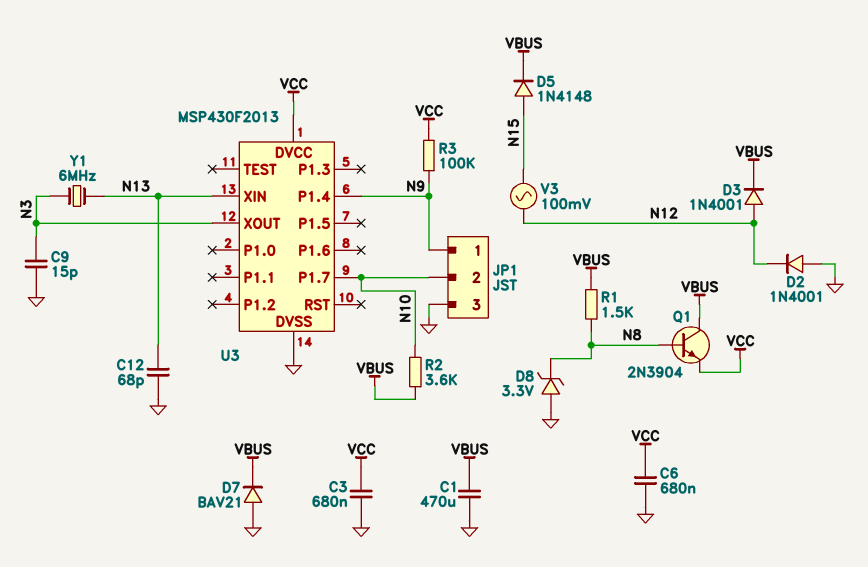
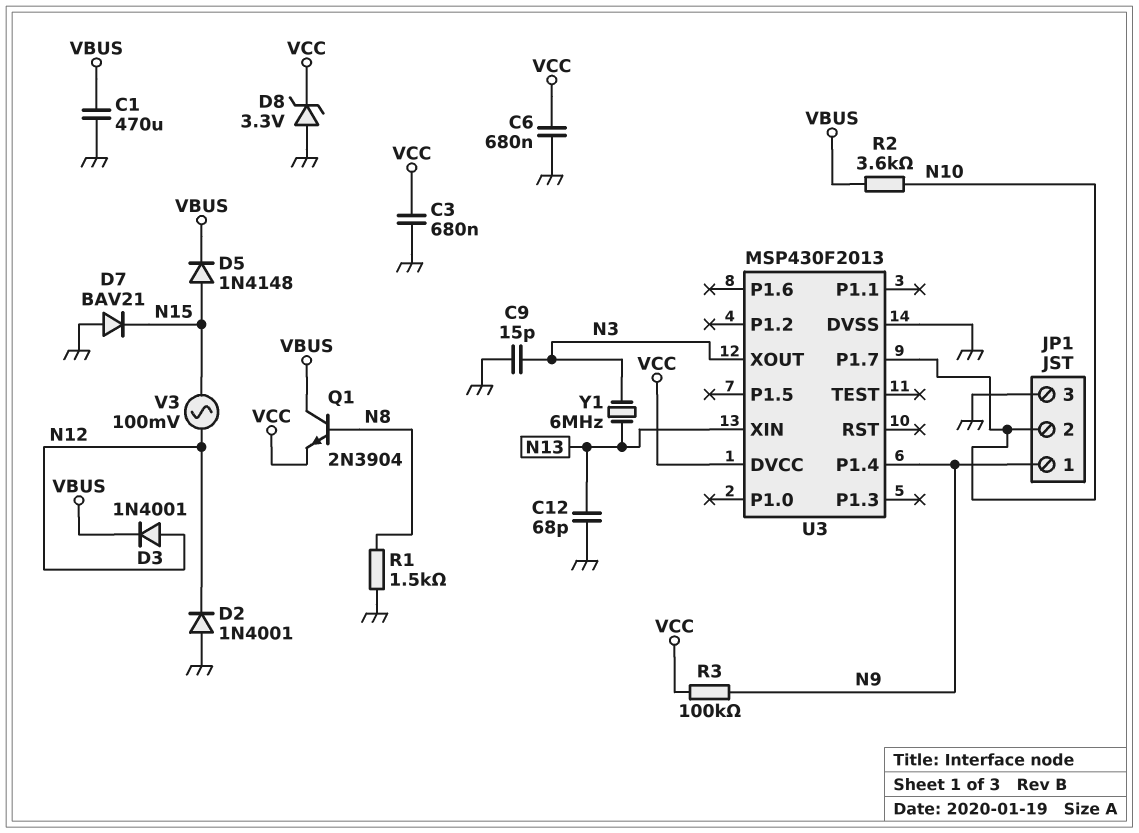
D7: diode BAV21 (A GND, K VBUS) -> diode BAV21 (A GND, K N15)
D8: zener 3.3V (A GND, K N8) -> zener 3.3V (A GND, K VCC)
R1: 1.5k (N8, VBUS) -> 1.5k (GND, N8)

